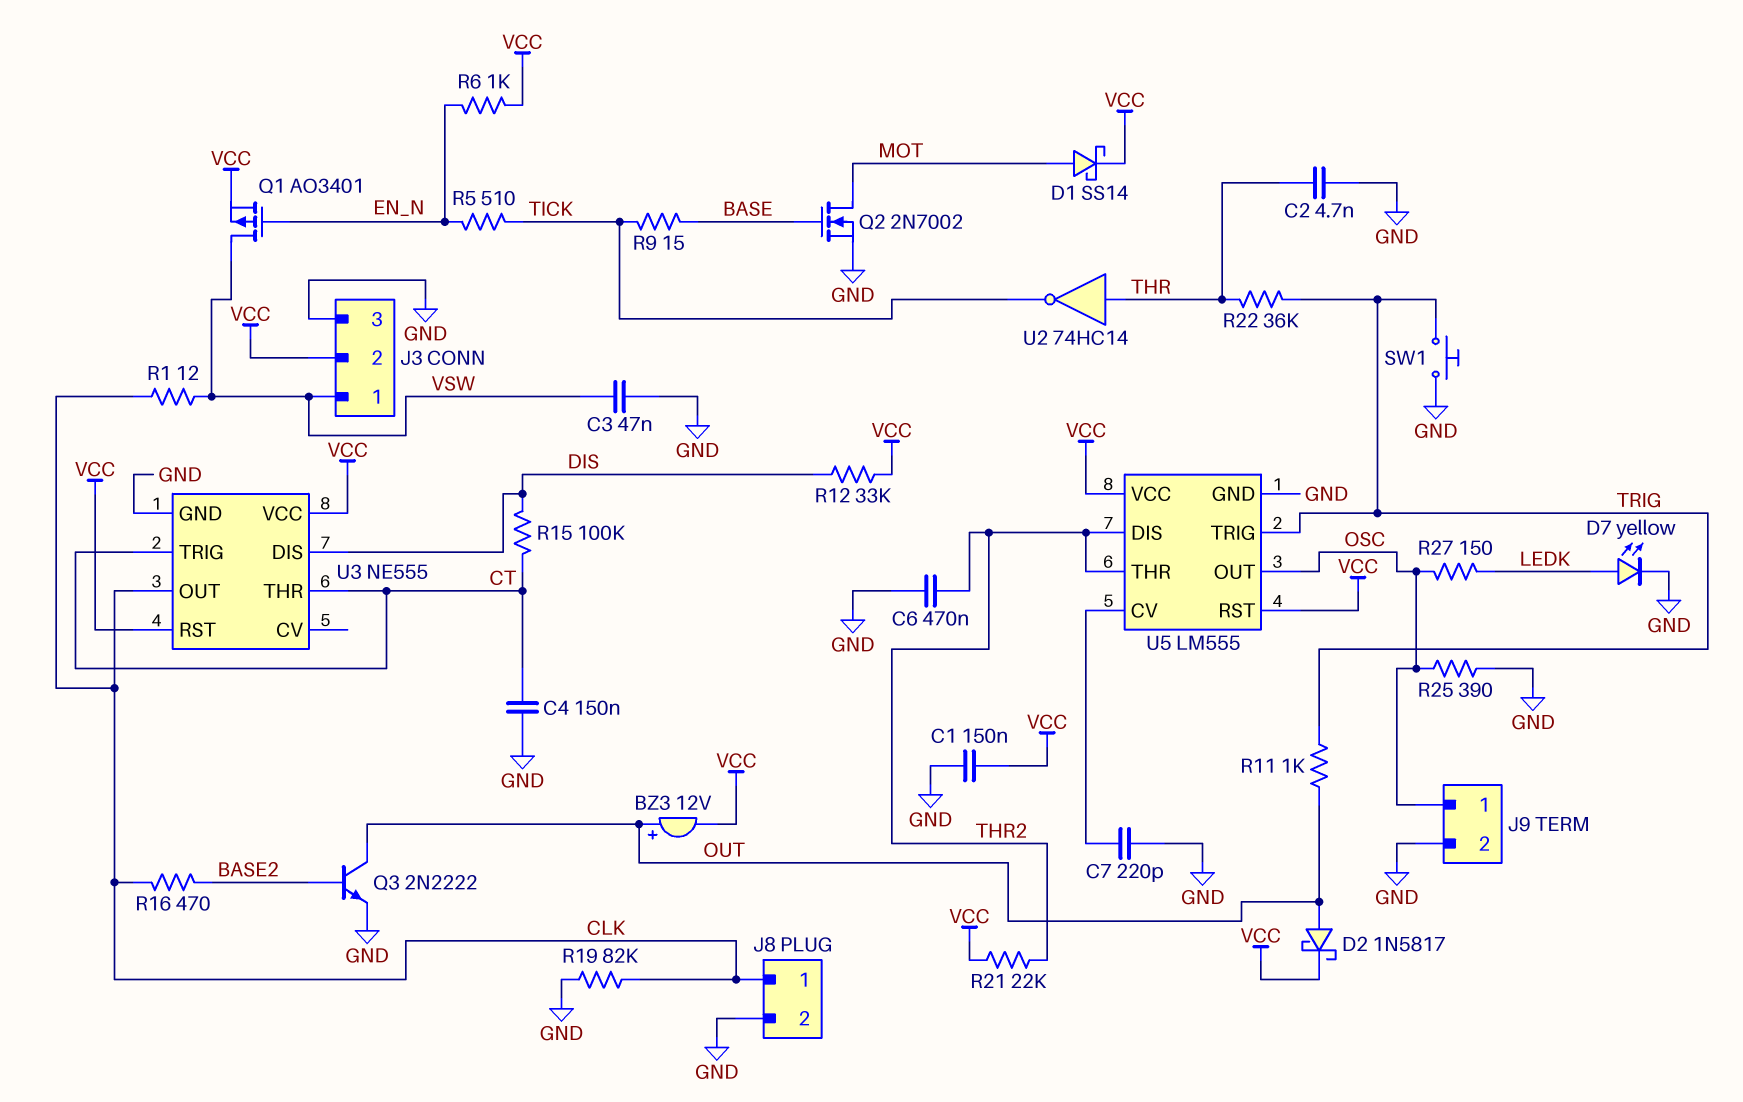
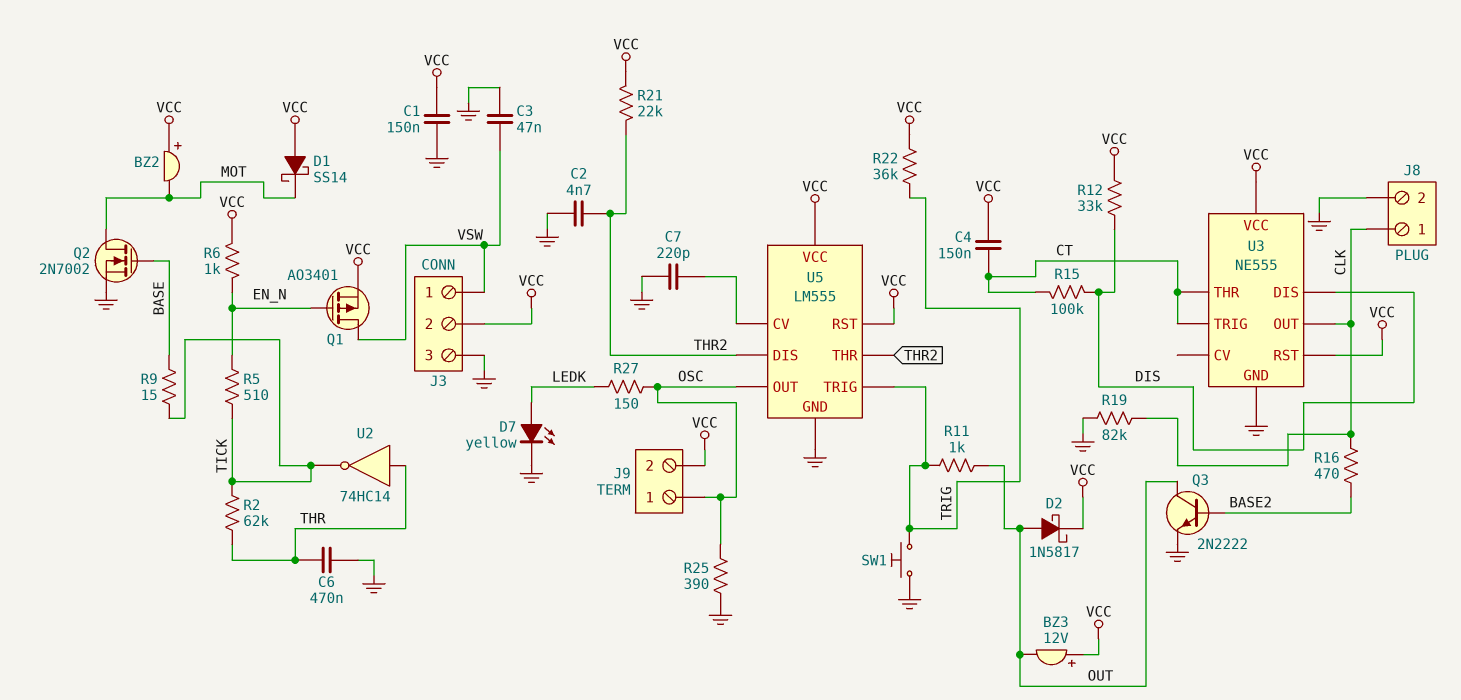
BZ2: none -> buzzer (plus VCC, minus MOT)
BZ3: buzzer 12V (plus OUT, minus VCC) -> buzzer 12V (plus VCC, minus OUT)
C2: 4.7nF (GND, THR) -> 4.7nF (GND, THR2)
C4: 150nF (CT, GND) -> 150nF (CT, VCC)
C6: 470nF (GND, THR2) -> 470nF (GND, THR)
D1: schottky SS14 (A MOT, K VCC) -> schottky SS14 (A VCC, K MOT)
J9 pin 2: GND -> VCC
R1: 12 (CLK, VSW) -> none
R2: none -> 62k (THR, TICK)
R22: 36k (THR, TRIG) -> 36k (TRIG, VCC)

